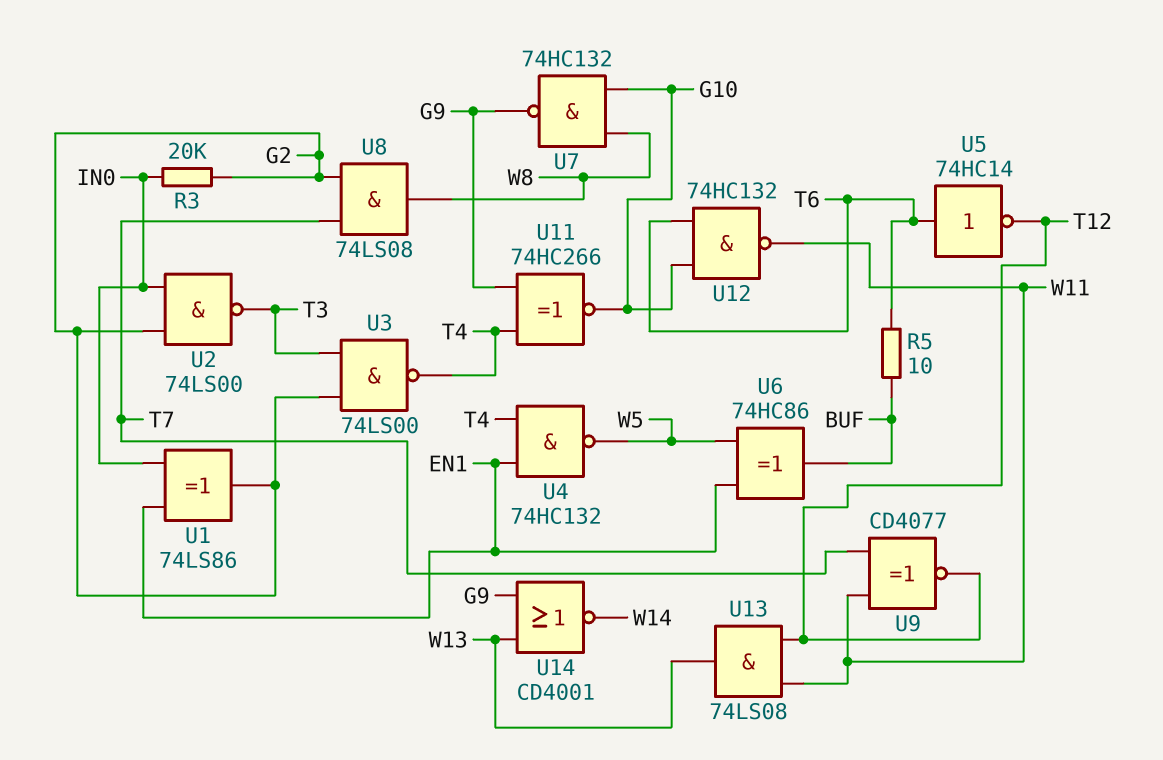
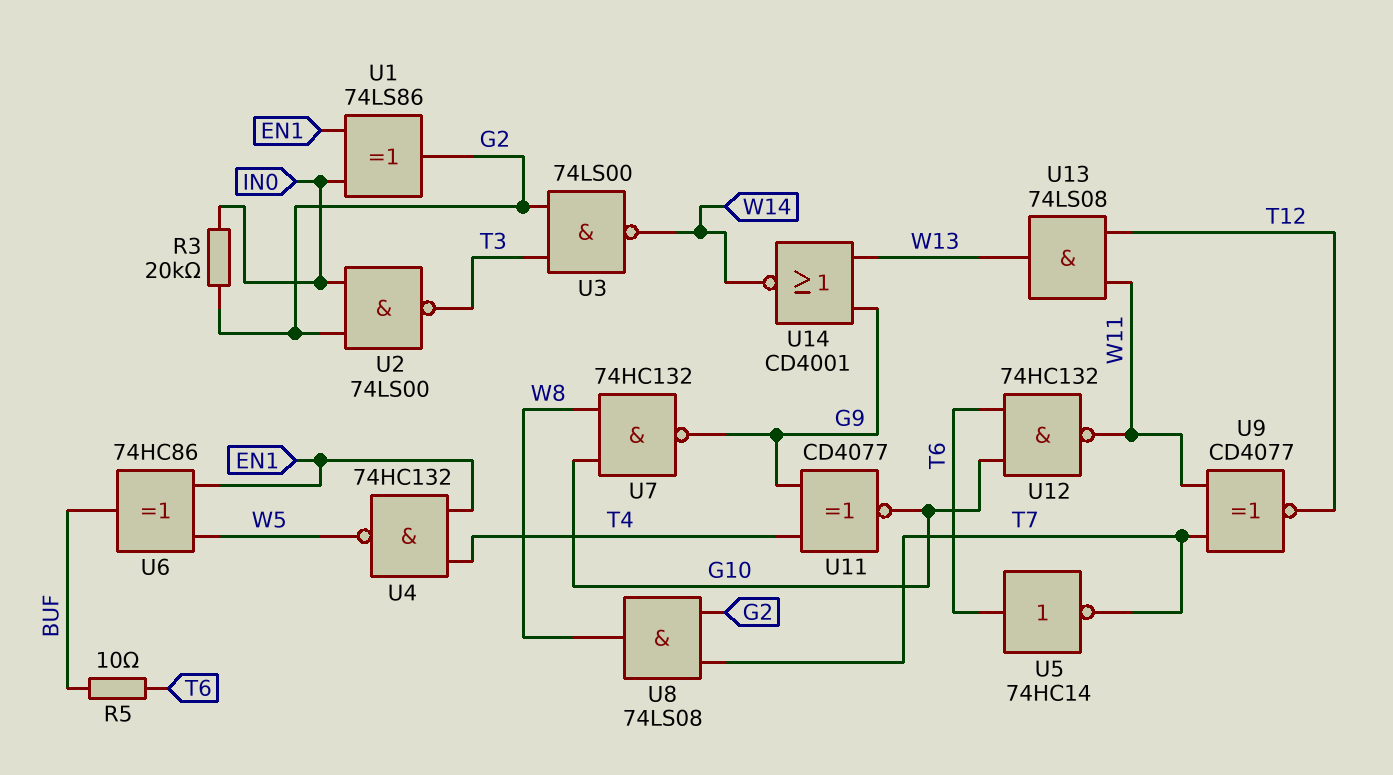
U3: NAND 74LS00 (in G2, in T3, out T4) -> NAND 74LS00 (in G2, in T3, out W14)
U5: NOT 74HC14 (in T6, out T12) -> NOT 74HC14 (in T6, out T7)
U11: XNOR 74HC266 (in G9, in T4, out G10) -> XNOR CD4077 (in G9, in T4, out G10)

